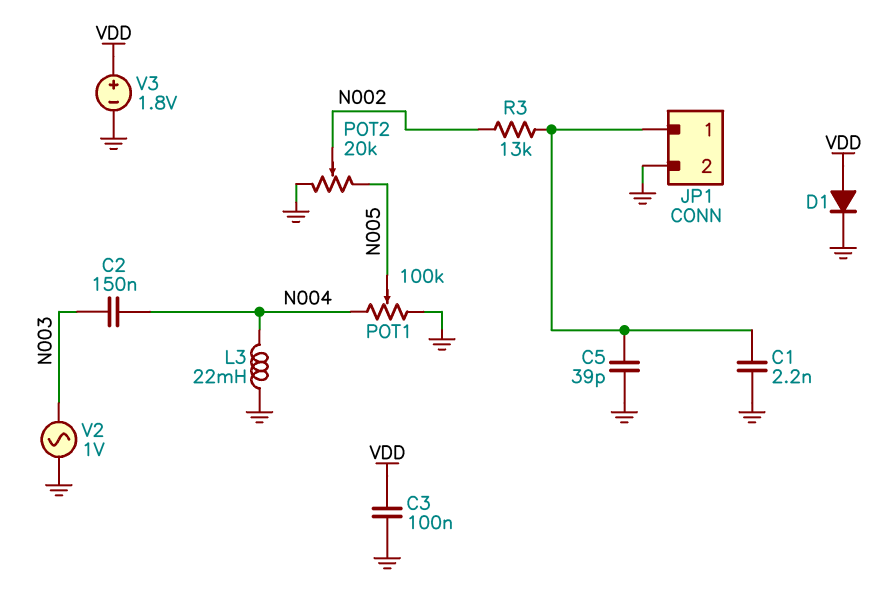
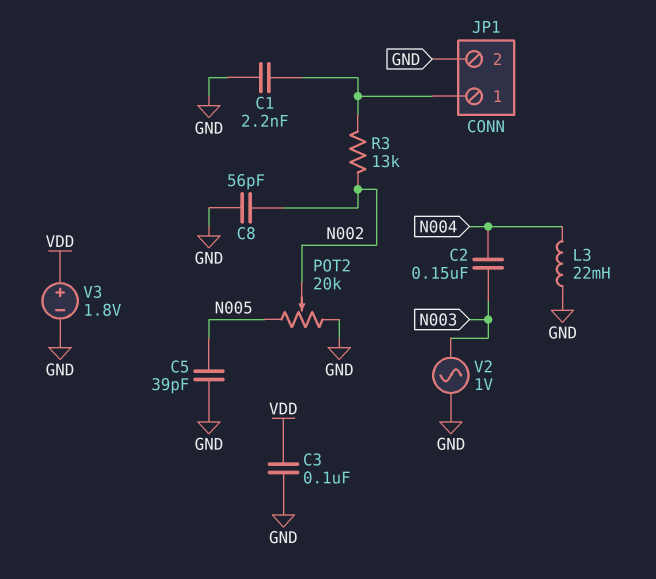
C5: 39pF (GND, JP1/1) -> 39pF (GND, N005)
C8: none -> 56pF (GND, N002)
D1: diode (A VDD, K GND) -> none
POT1: 100k (GND, N004, wiper N005) -> none

